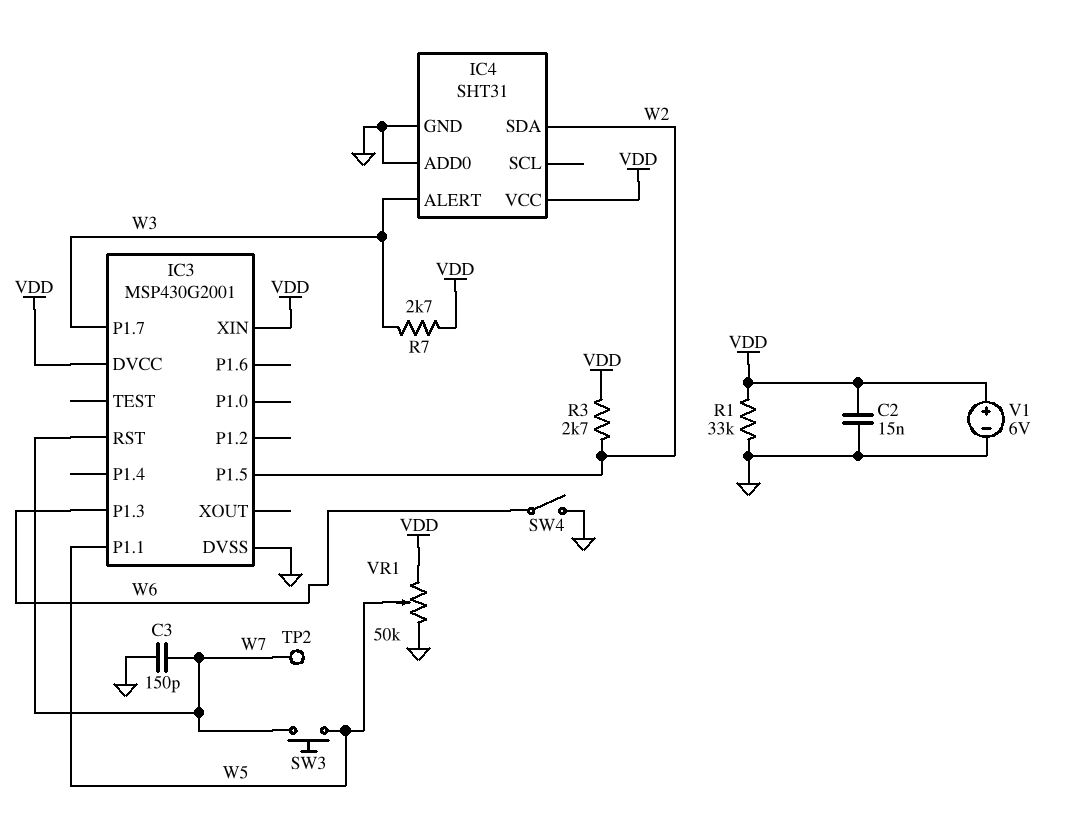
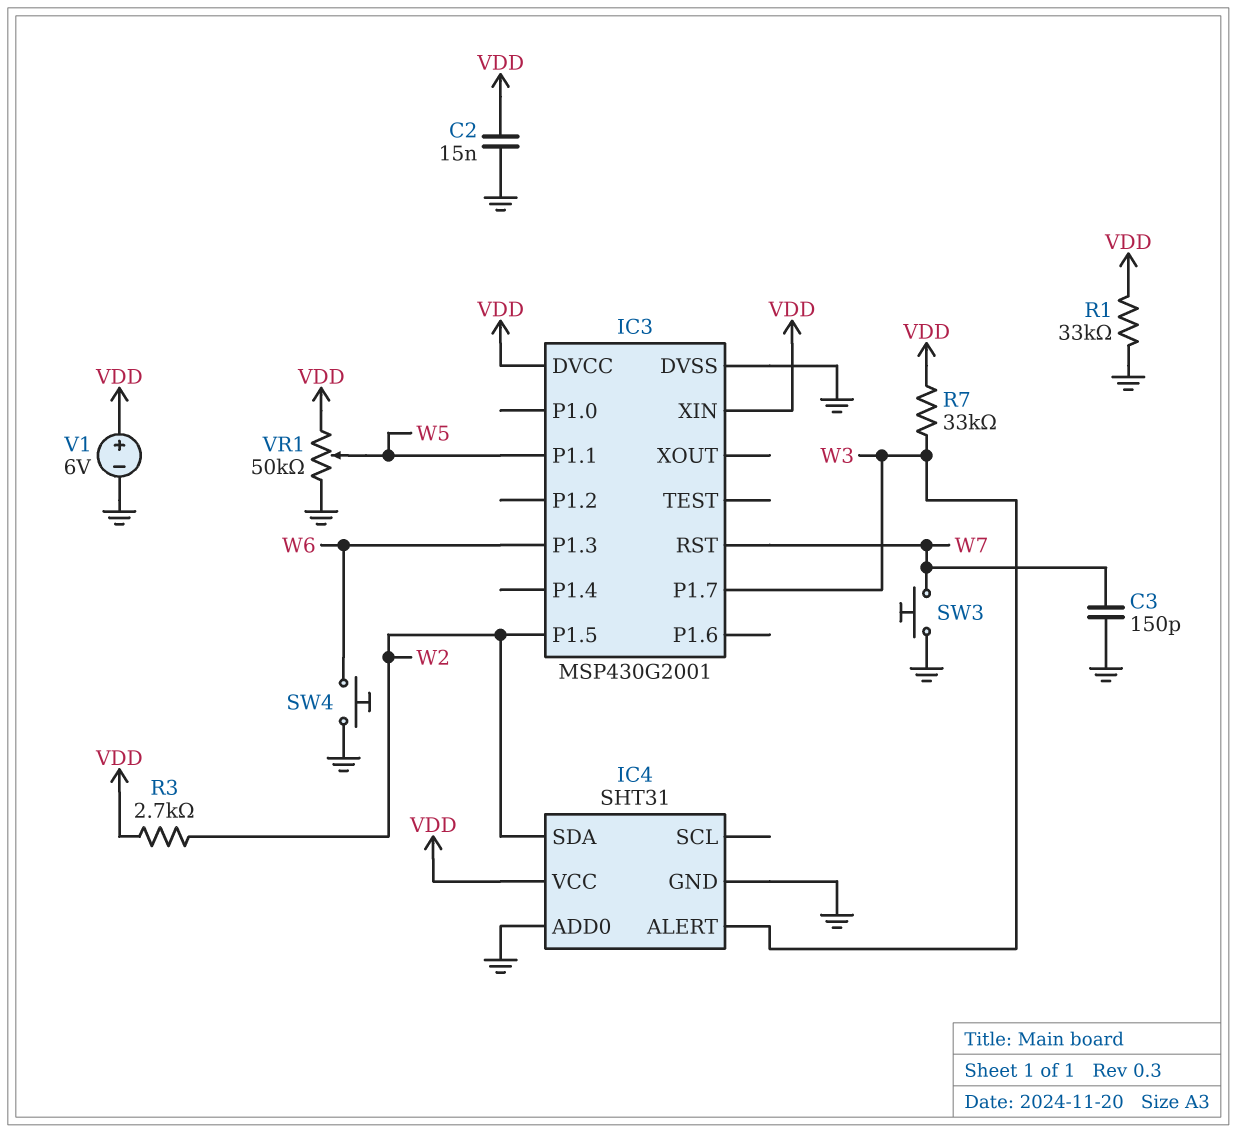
R7: 2.7k (VDD, W3) -> 33k (VDD, W3)
SW3: button (W5, W7) -> button (GND, W7)
SW4: switch (GND, W6) -> button (GND, W6)
TP2: test point (W7) -> none

